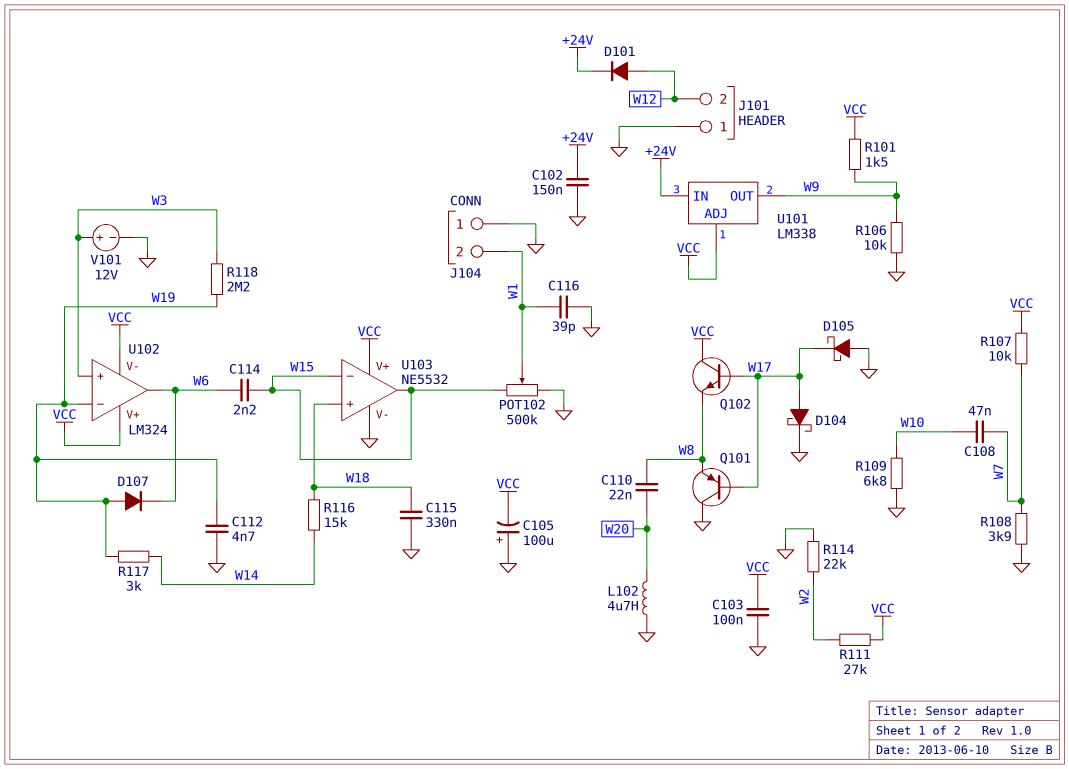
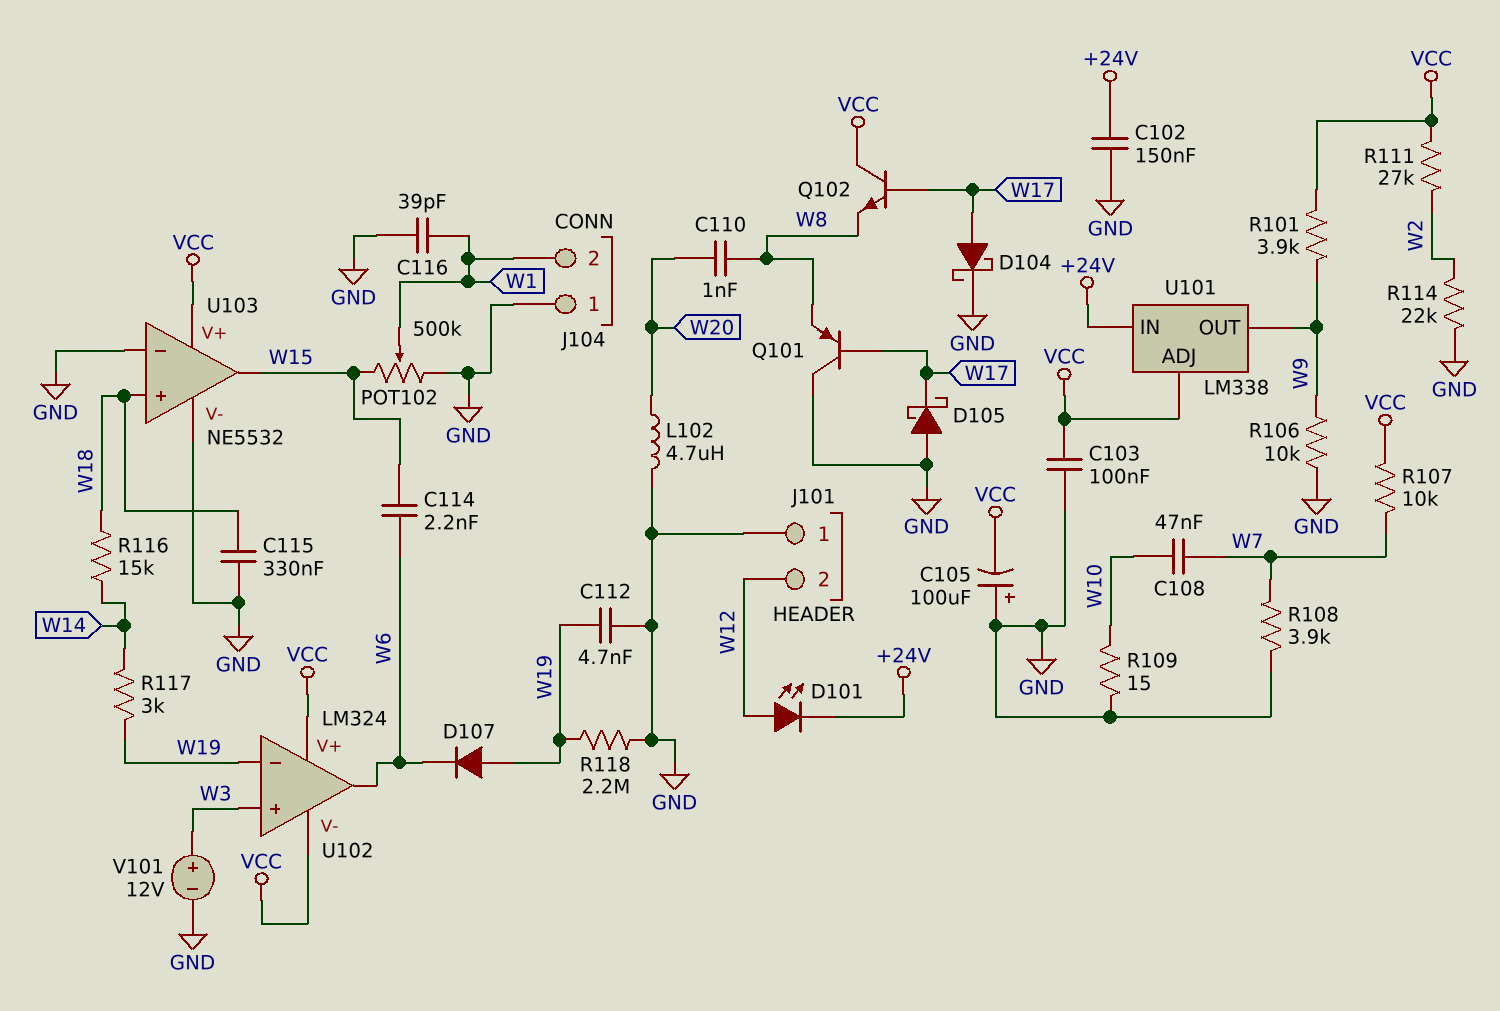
C110: 22nF (W8, W20) -> 1nF (W8, W20)
D101: diode (A W12, K +24V) -> LED (A W12, K +24V)
R101: 1.5k (VCC, W9) -> 3.9k (VCC, W9)
R109: 6.8k (GND, W10) -> 15 (GND, W10)
R118: 2.2M (W3, W19) -> 2.2M (GND, W19)
U103 pin in-: W15 -> GND

